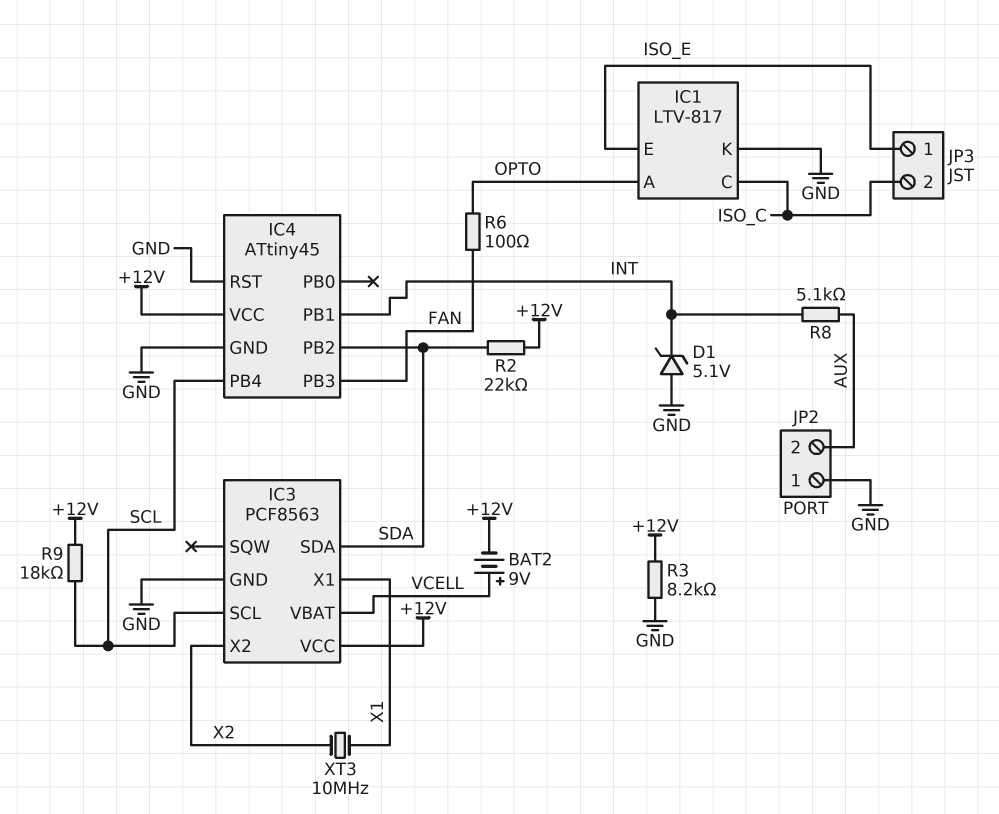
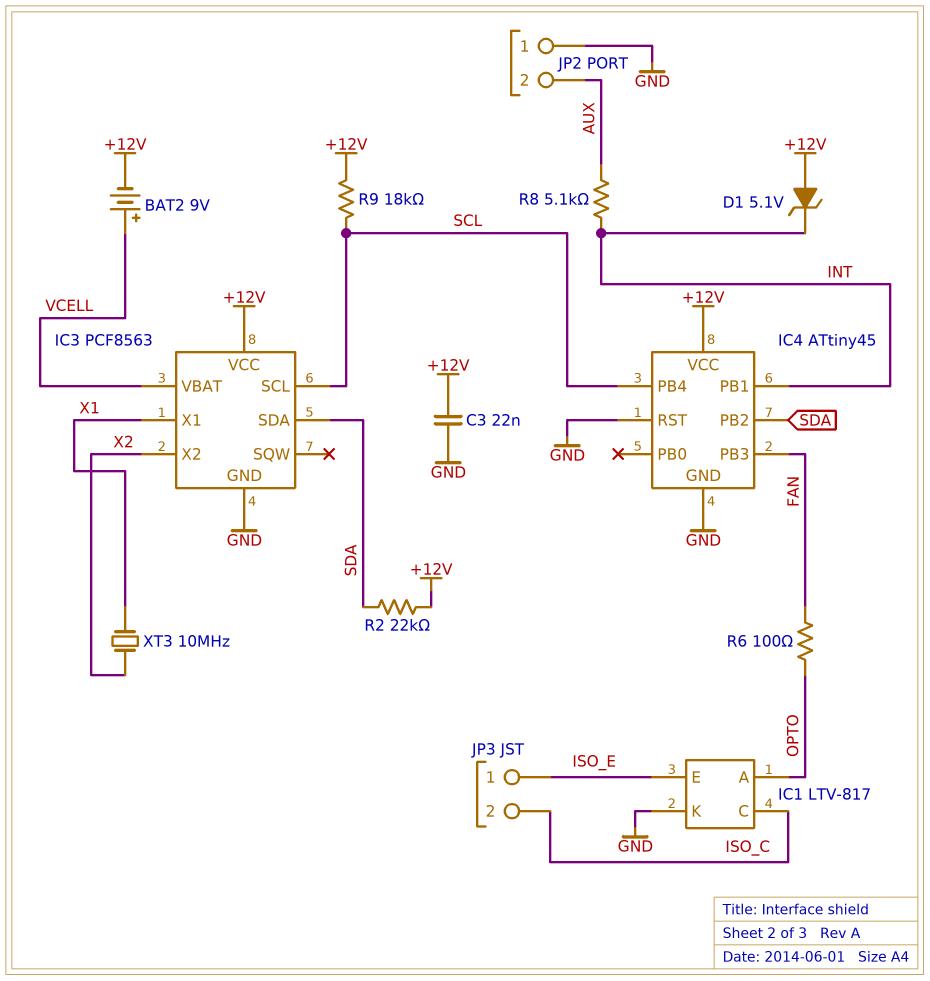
C3: none -> 22nF (+12V, GND)
D1: zener 5.1V (A GND, K INT) -> zener 5.1V (A +12V, K INT)
R3: 8.2k (+12V, GND) -> none

